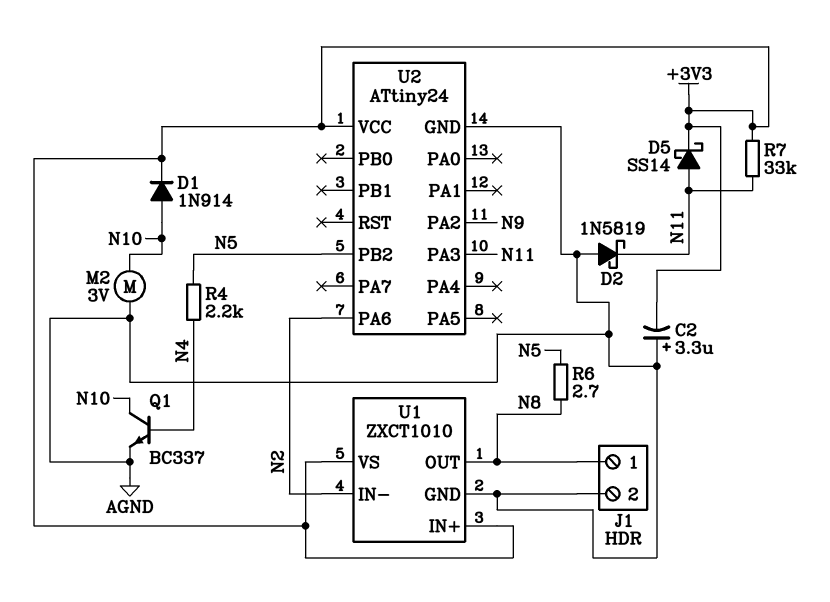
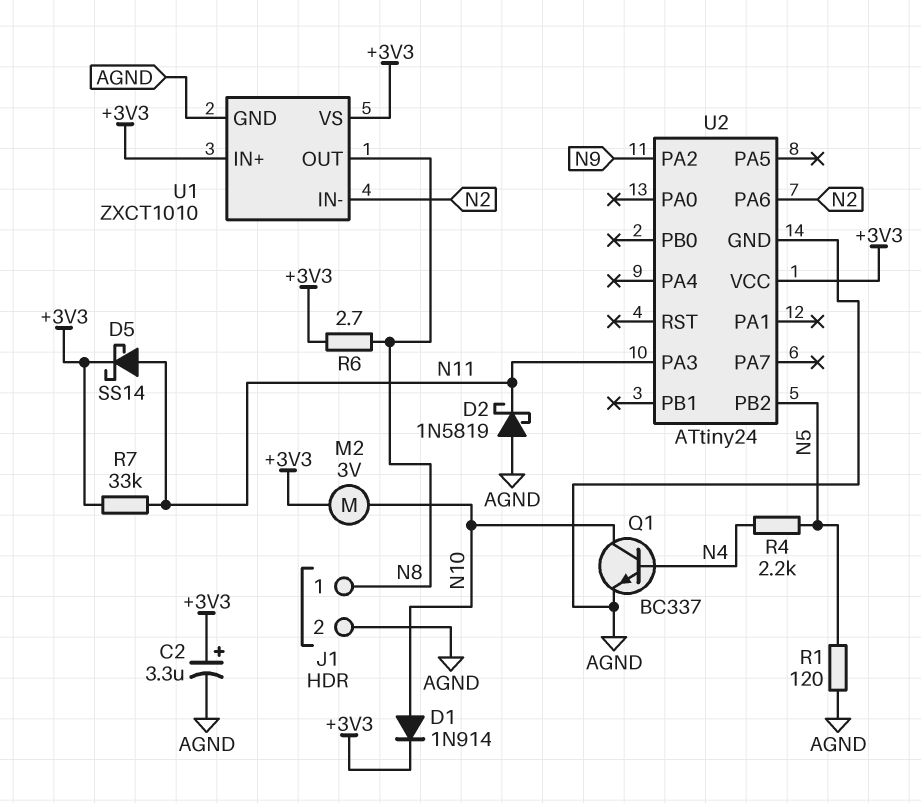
C2: 3.3uF (plus AGND, minus +3V3) -> 3.3uF (plus +3V3, minus AGND)
M2: motor 3V (AGND, N10) -> motor 3V (+3V3, N10)
R1: none -> 120 (AGND, N5)
R6: 2.7 (N5, N8) -> 2.7 (+3V3, N8)

